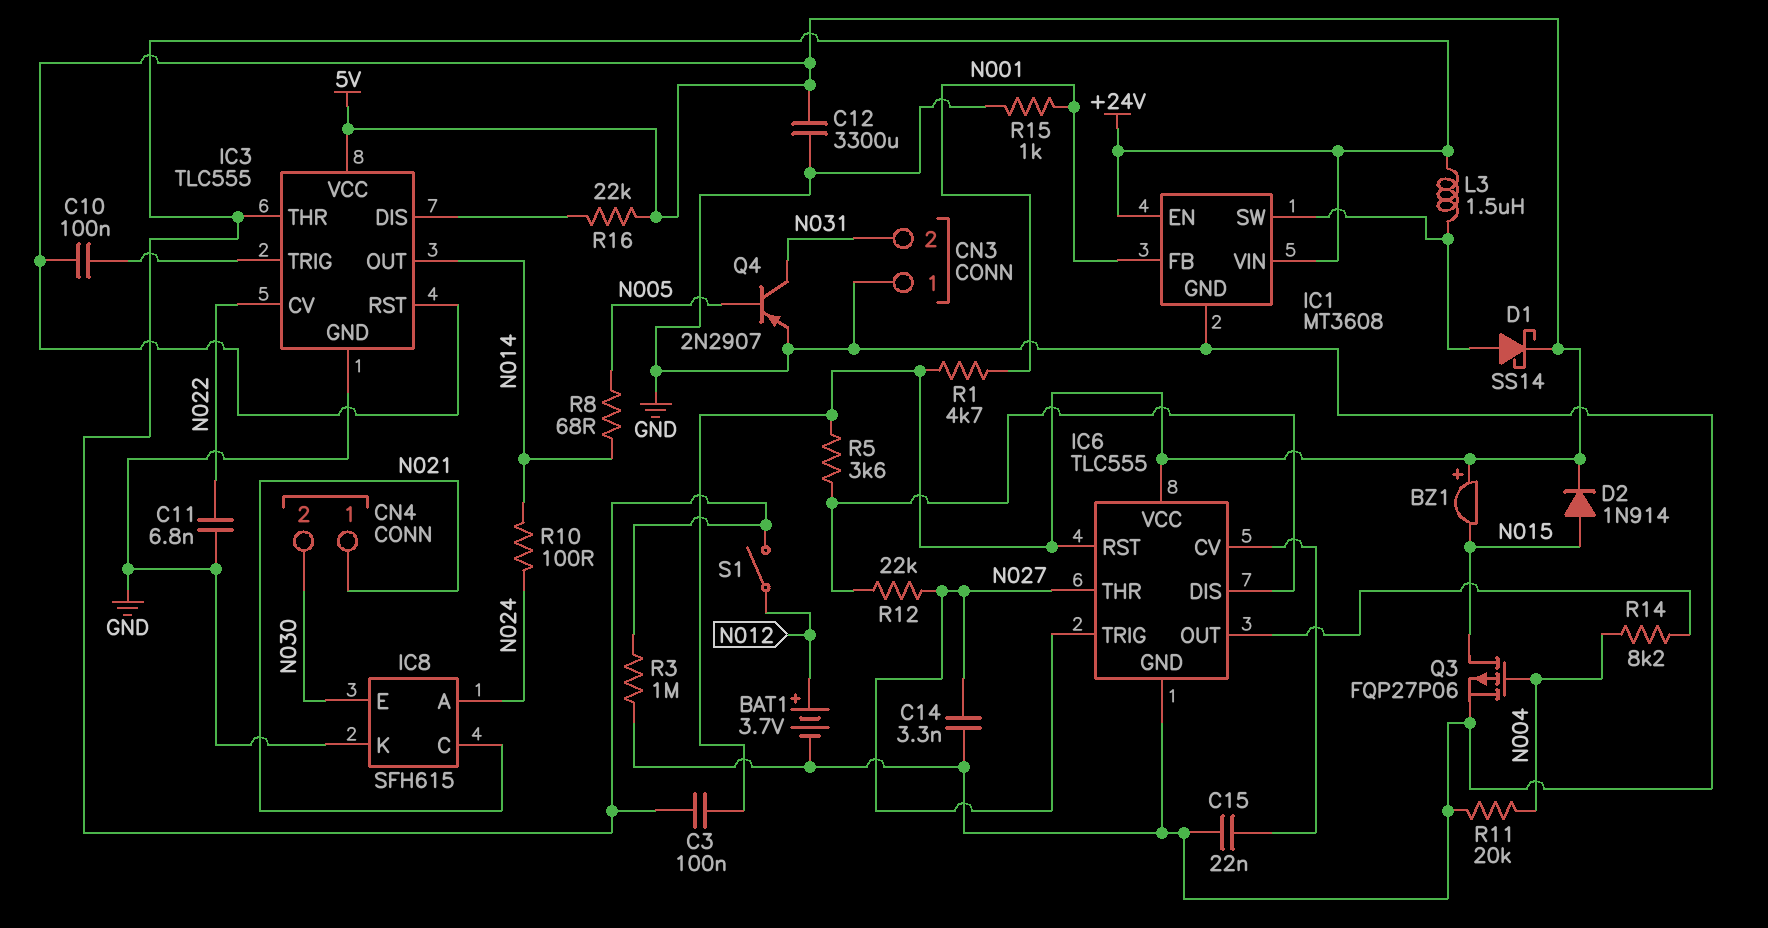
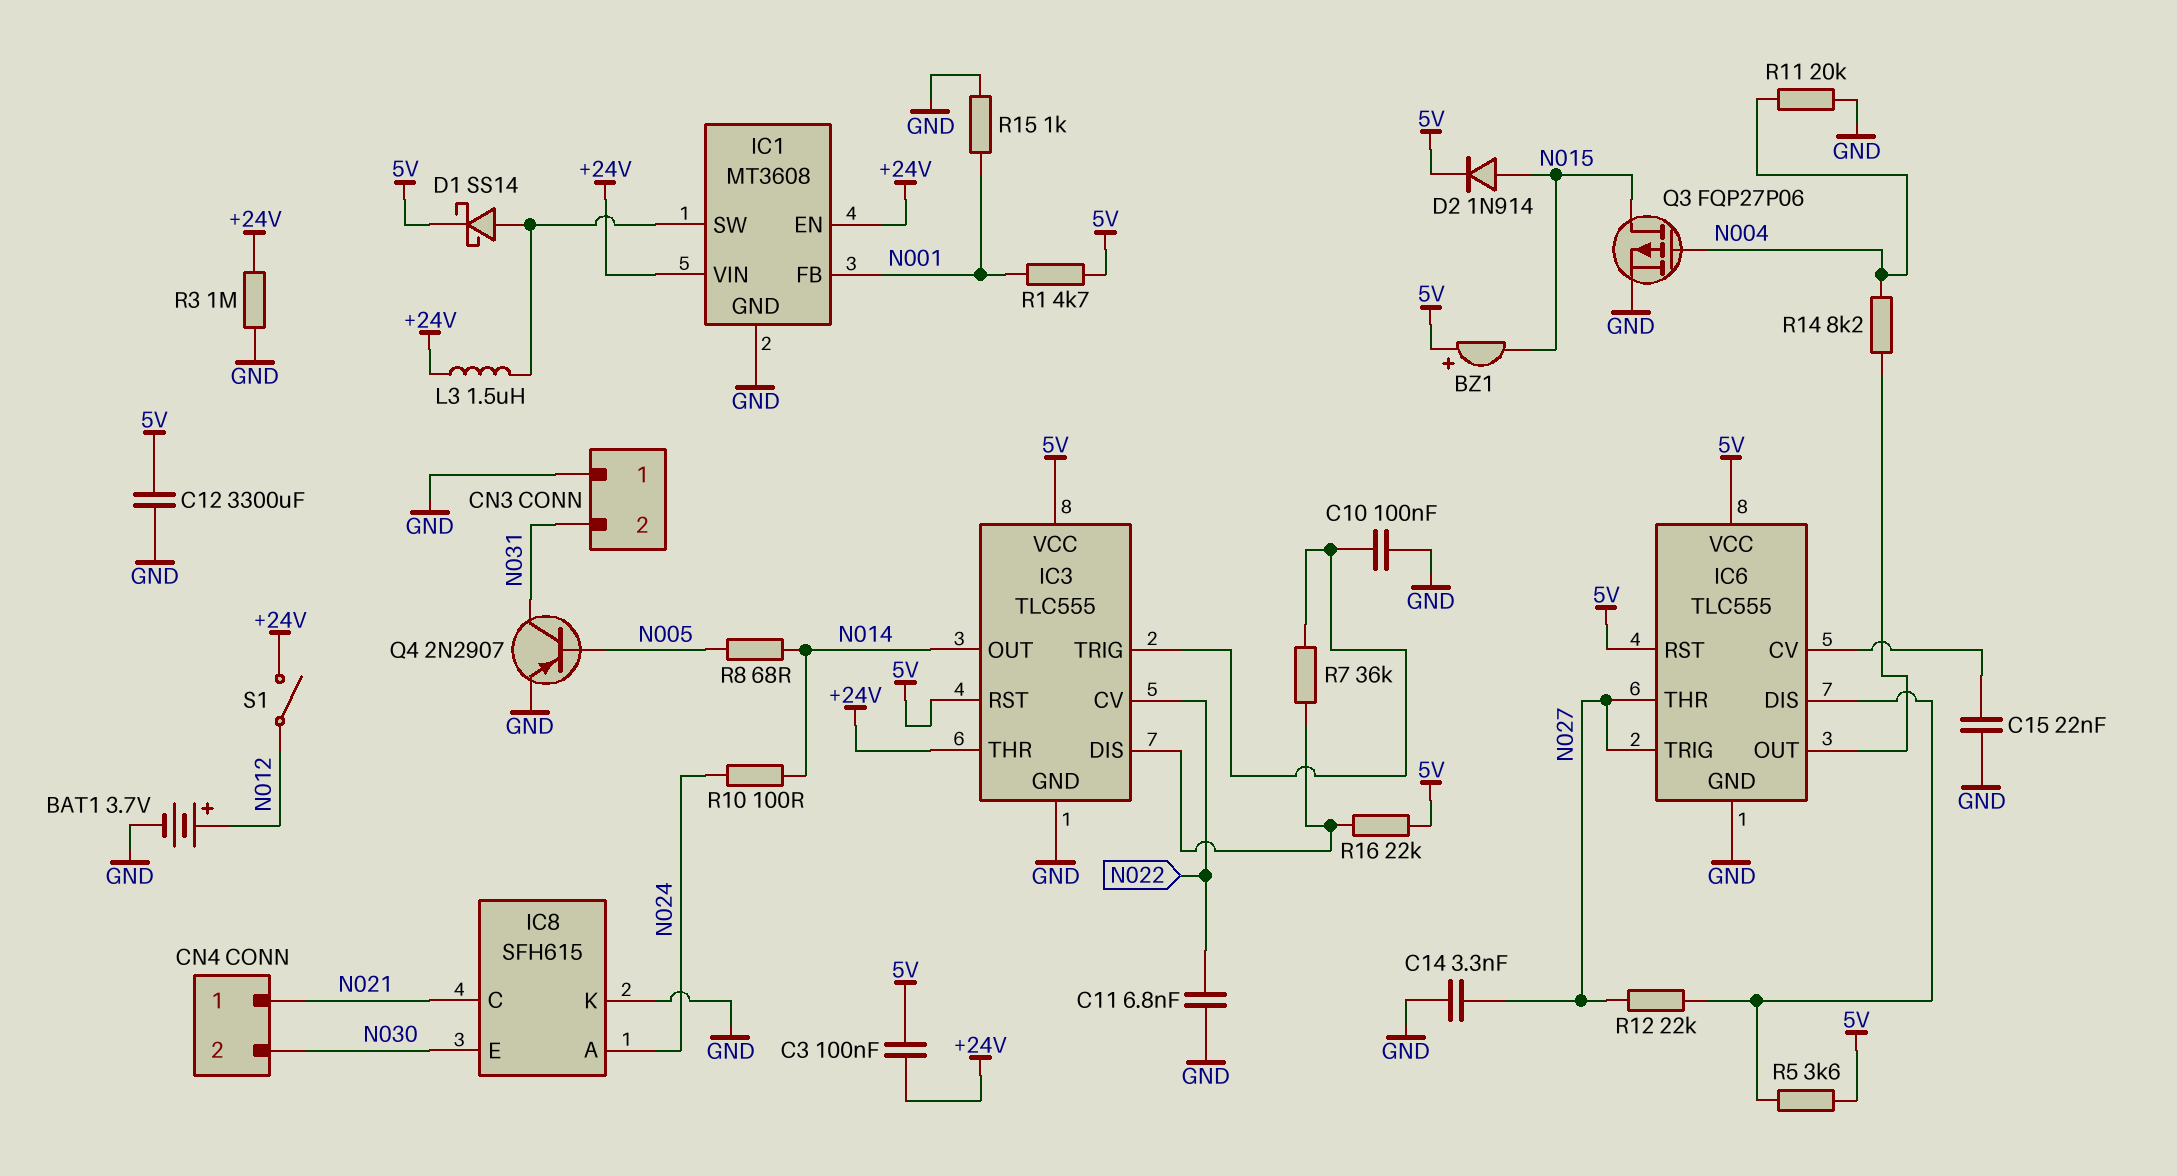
C10: 100nF (5V, IC3/TRIG) -> 100nF (GND, IC3/TRIG)
R7: none -> 36k (IC3/DIS, IC3/TRIG)

